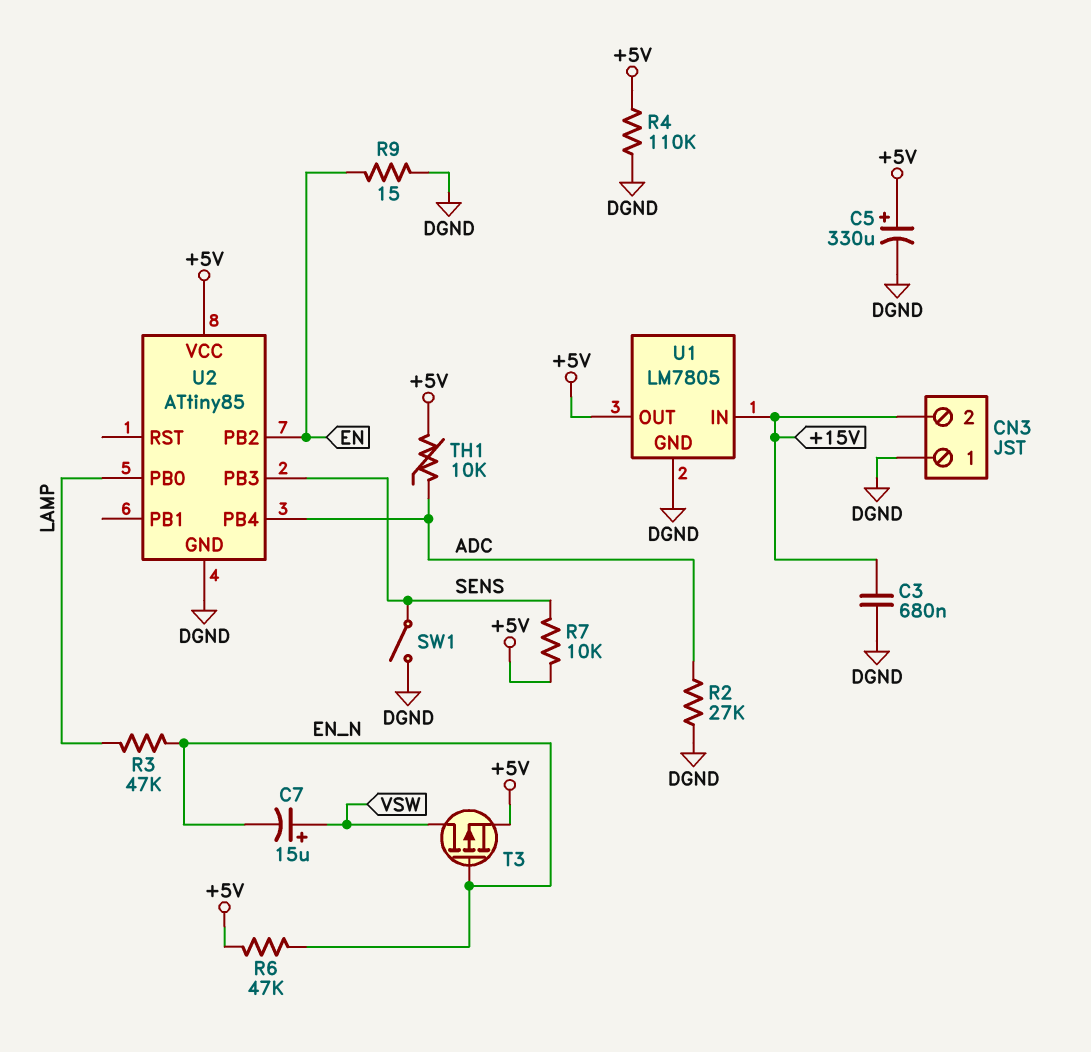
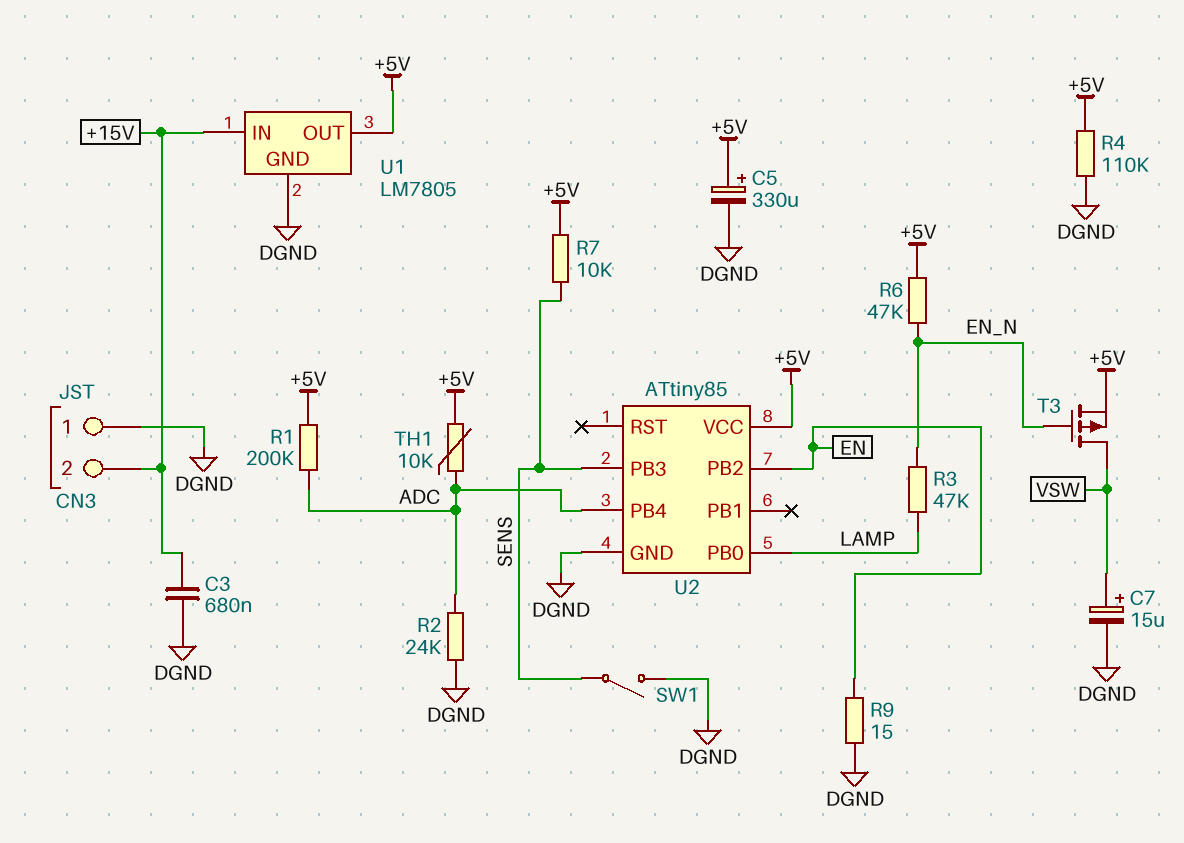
C7: 15uF (plus VSW, minus EN_N) -> 15uF (plus VSW, minus DGND)
R1: none -> 200k (+5V, ADC)
R2: 27k (ADC, DGND) -> 24k (ADC, DGND)

